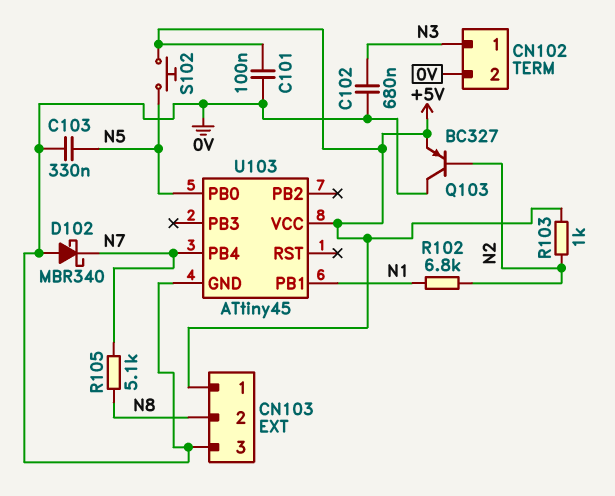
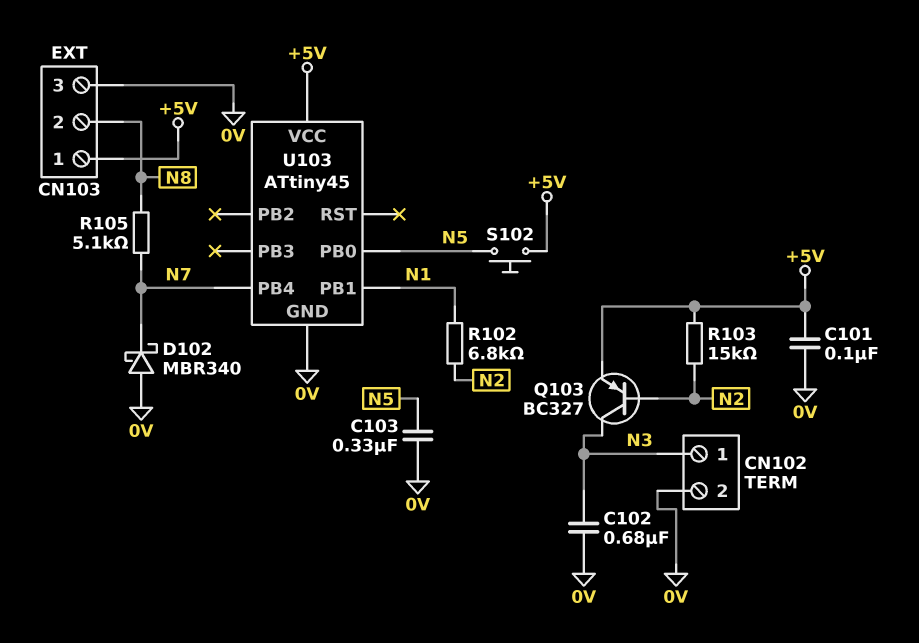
Q103: PNP BC327 (B N2, C 0V, E +5V) -> PNP BC327 (B N2, C N3, E +5V)
R103: 1k (+5V, N2) -> 15k (+5V, N2)

